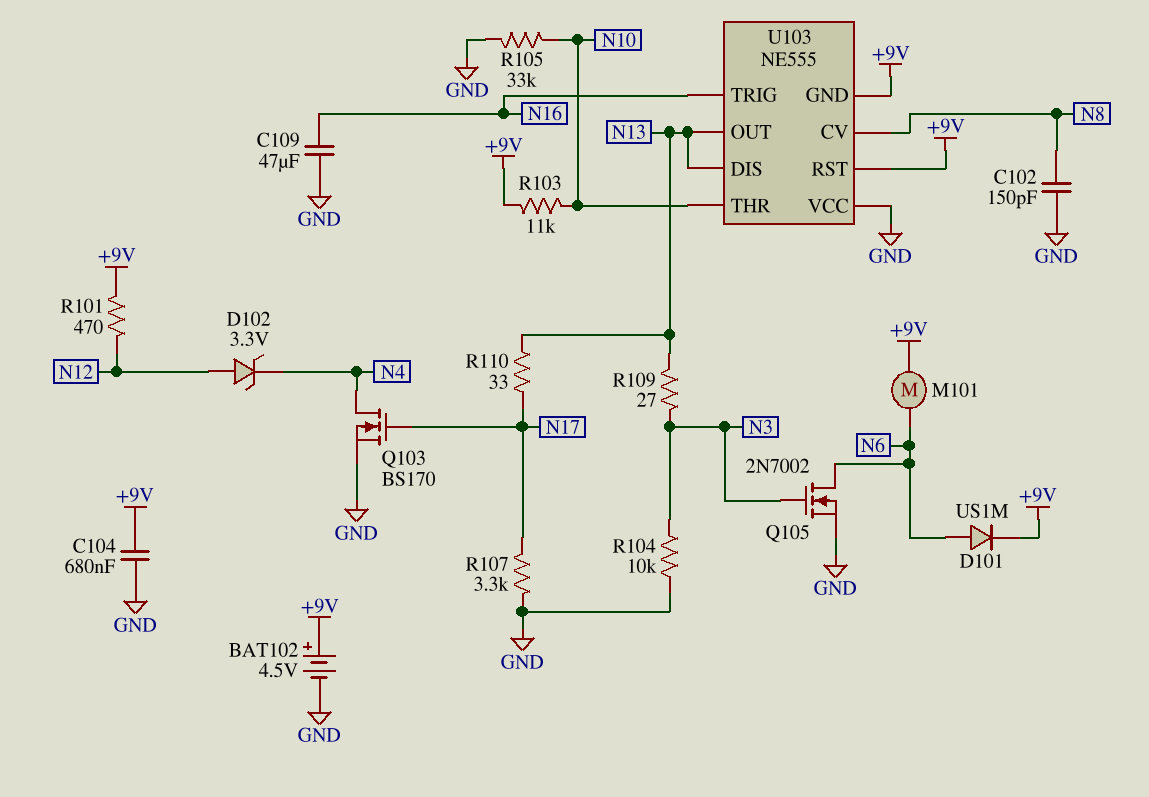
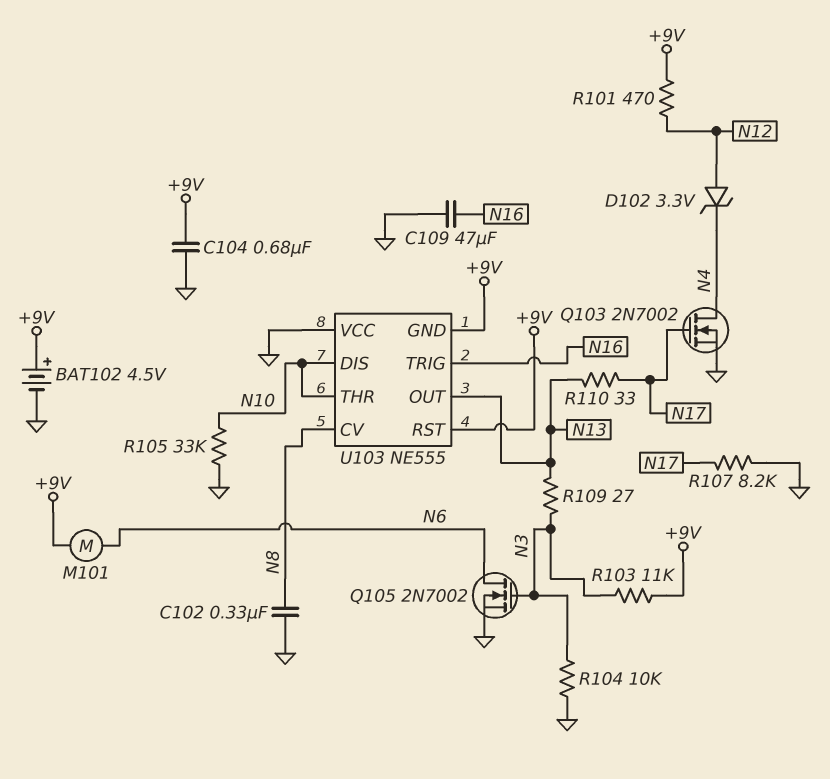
C102: 150pF (GND, N8) -> 330nF (GND, N8)
D101: diode US1M (A N6, K +9V) -> none
Q103: NMOS BS170 (G N17, D N4, S GND) -> NMOS 2N7002 (G N17, D N4, S GND)
R103: 11k (+9V, N10) -> 11k (+9V, N3)
R107: 3.3k (GND, N17) -> 8.2k (GND, N17)
U103 pin DIS: N13 -> N10

